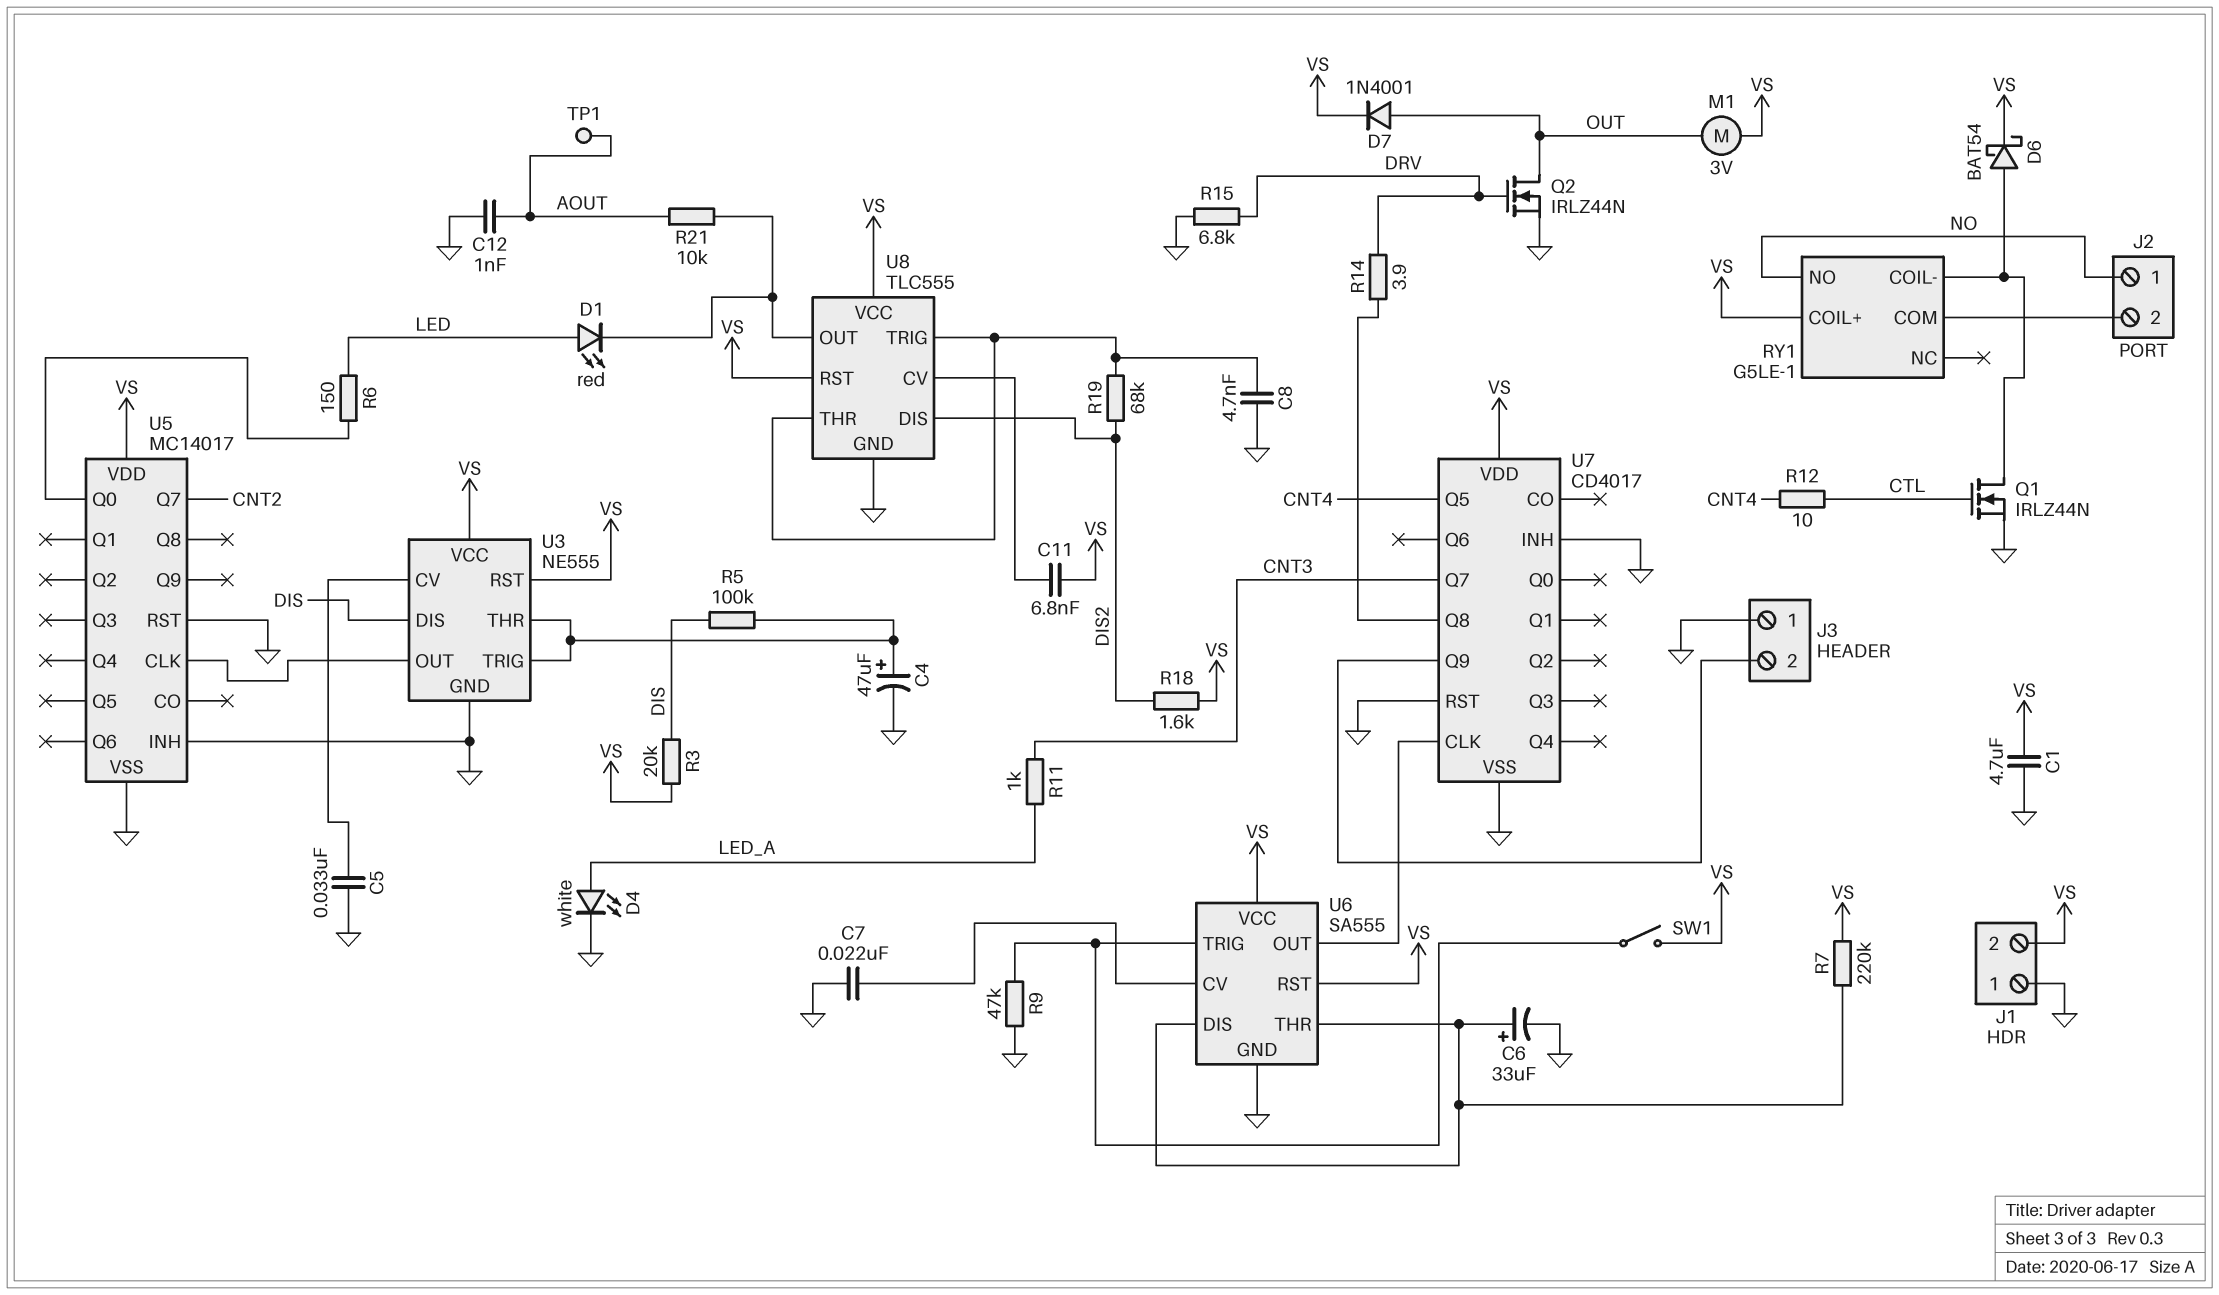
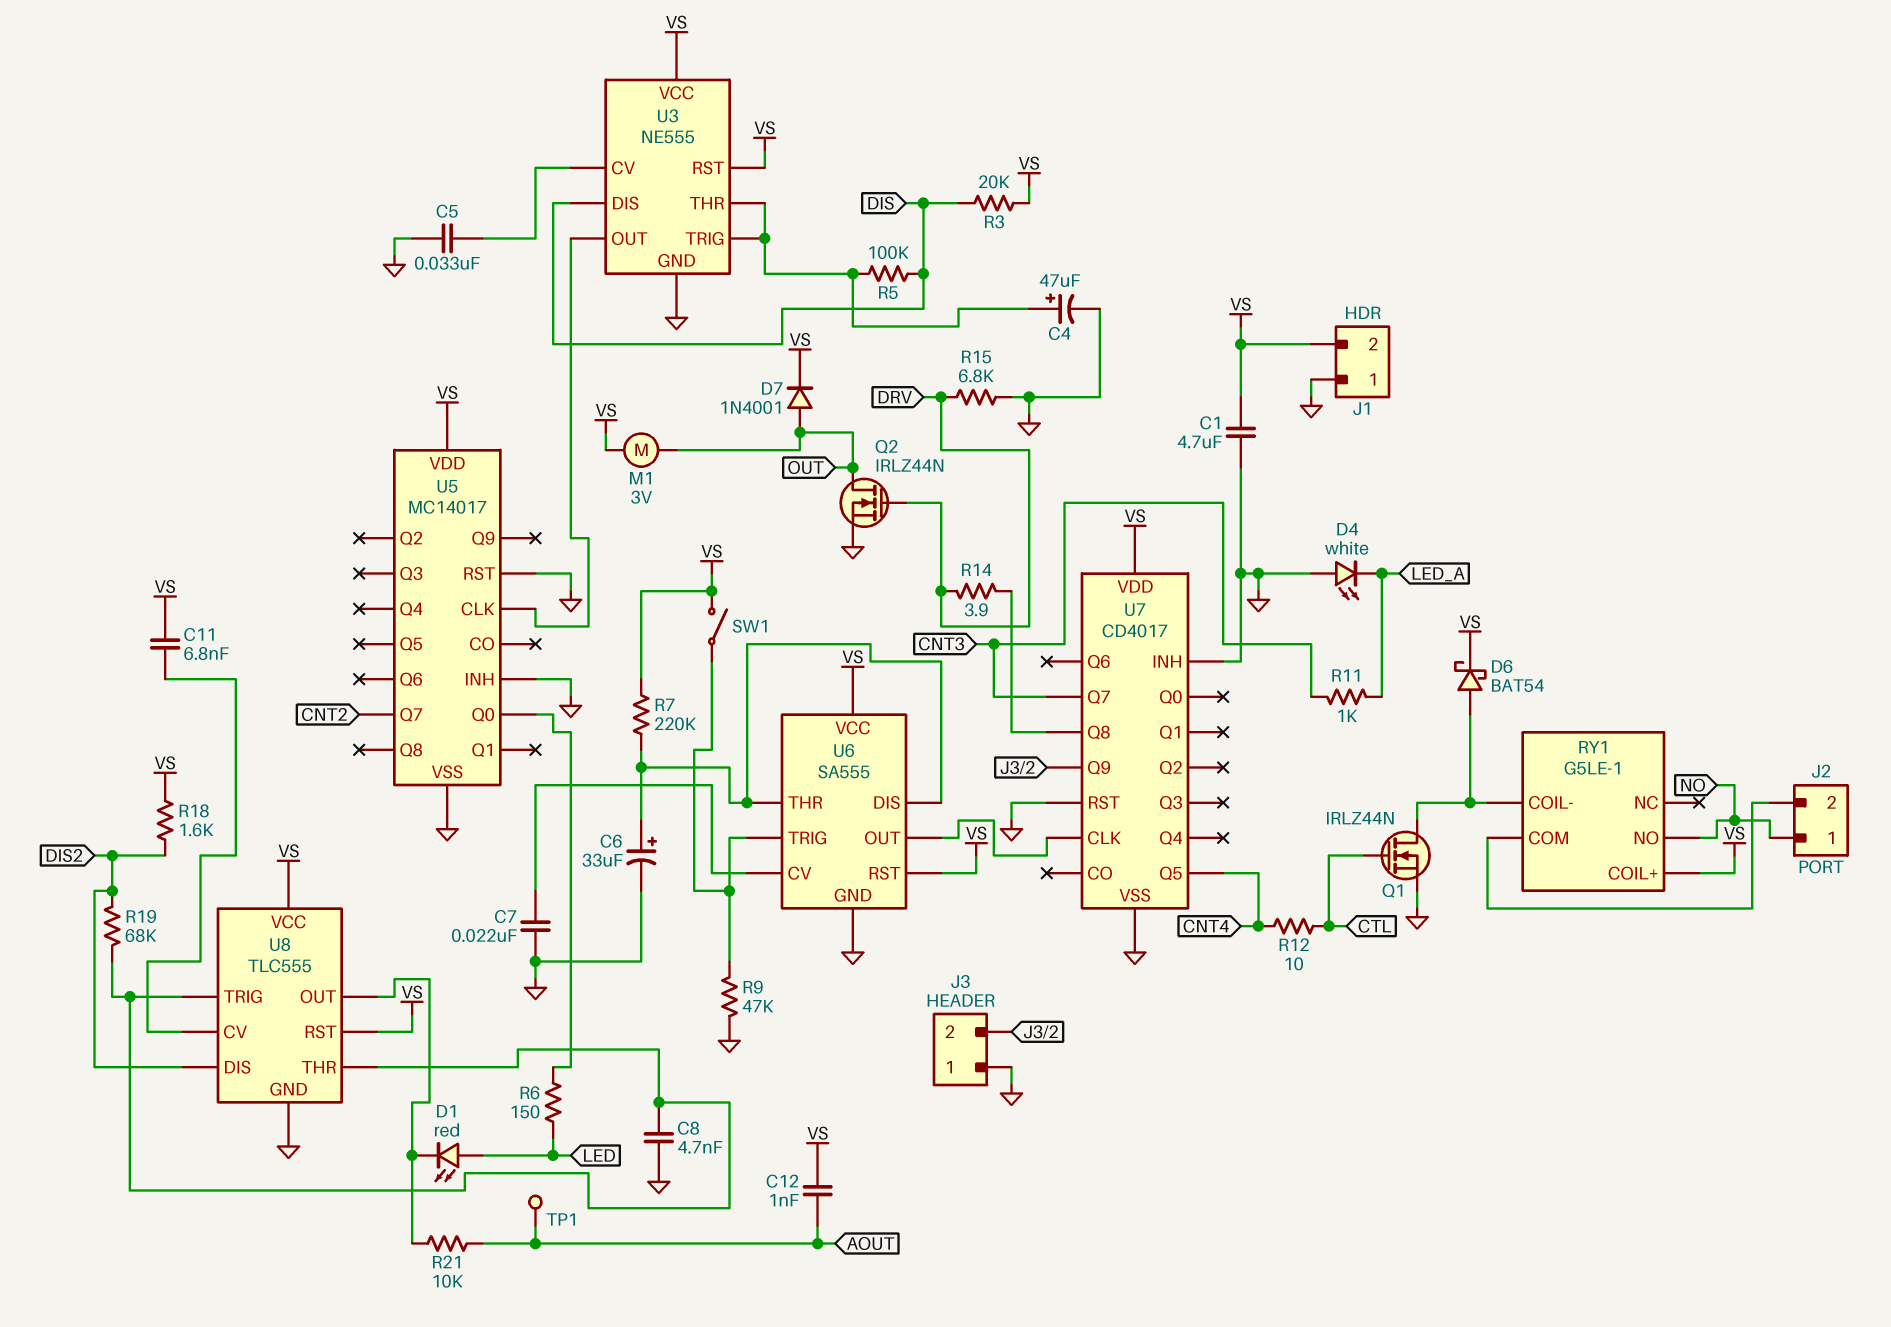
C12: 1nF (AOUT, GND) -> 1nF (AOUT, VS)
D4: LED white (A LED_A, K GND) -> LED white (A GND, K LED_A)

